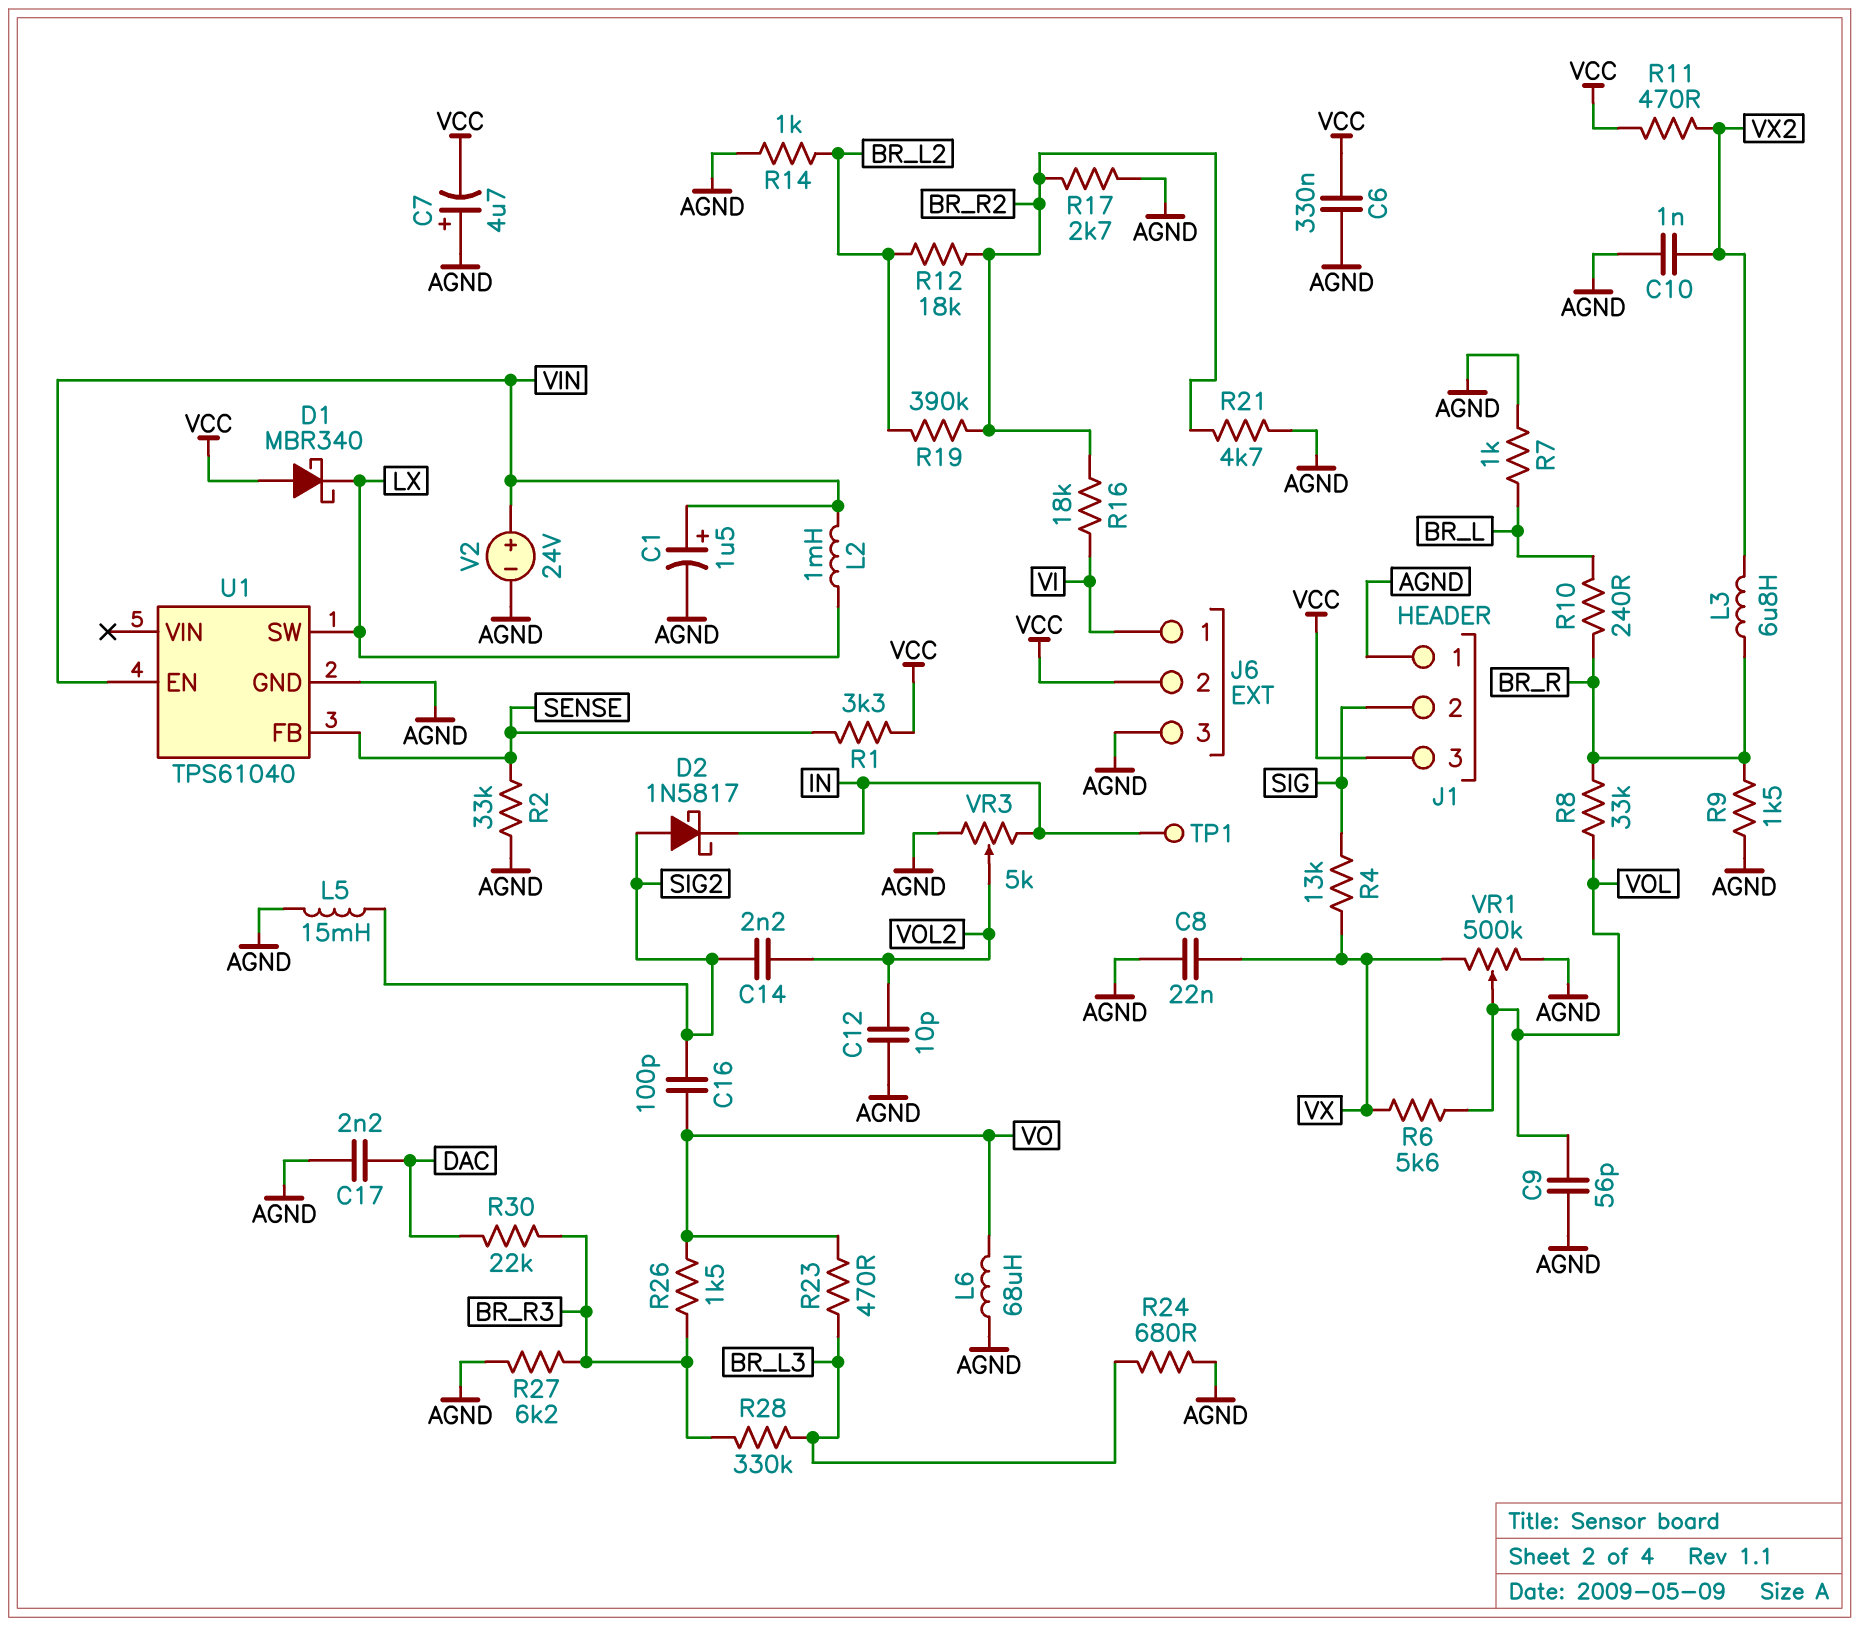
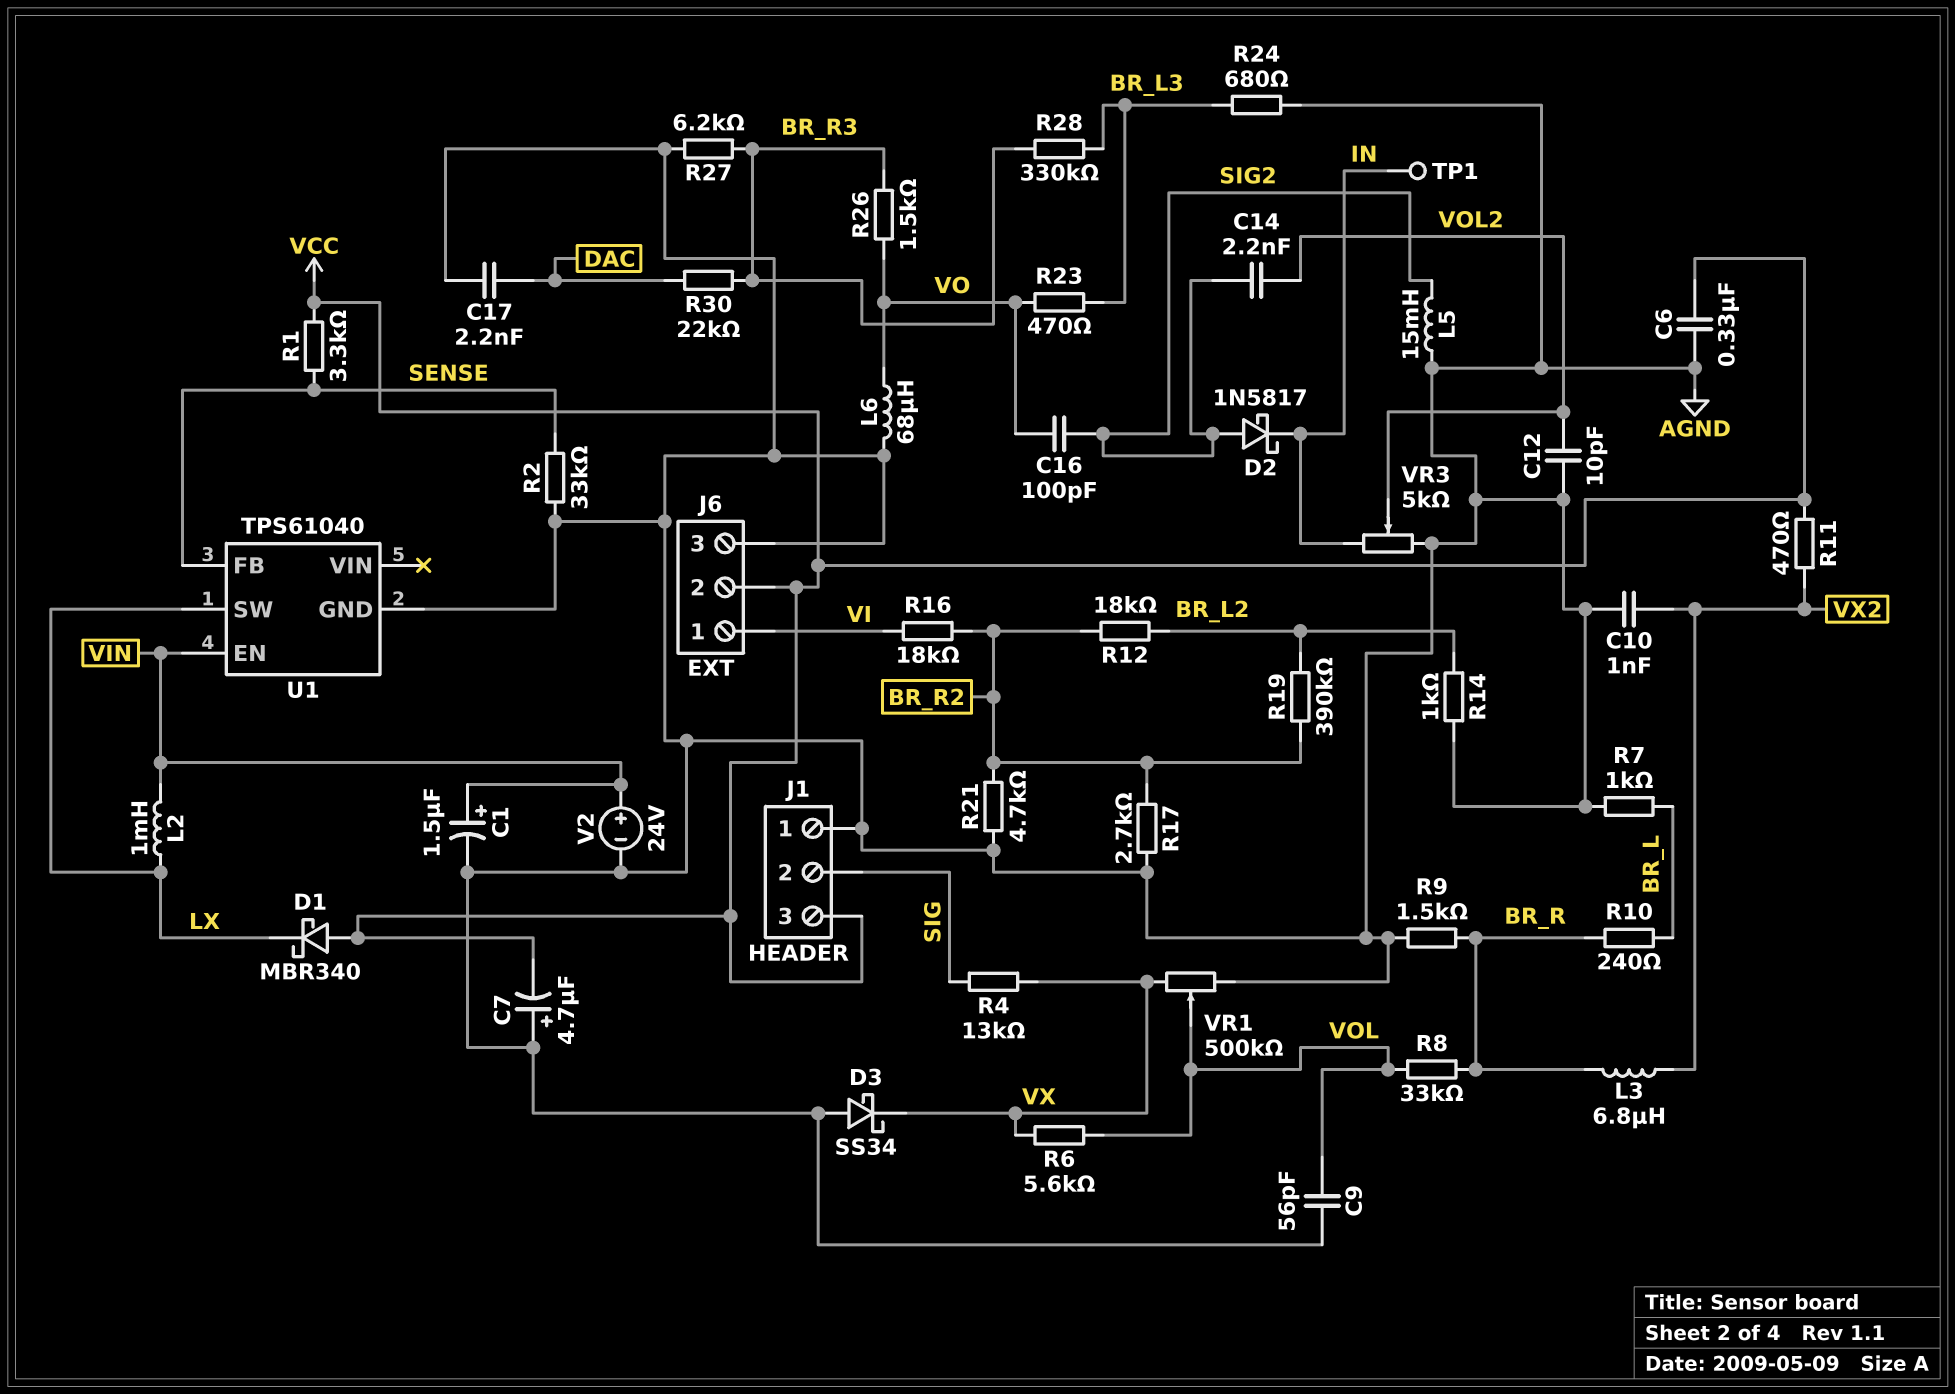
C8: 22nF (AGND, VX) -> none
D3: none -> schottky SS34 (A AGND, K VX)

